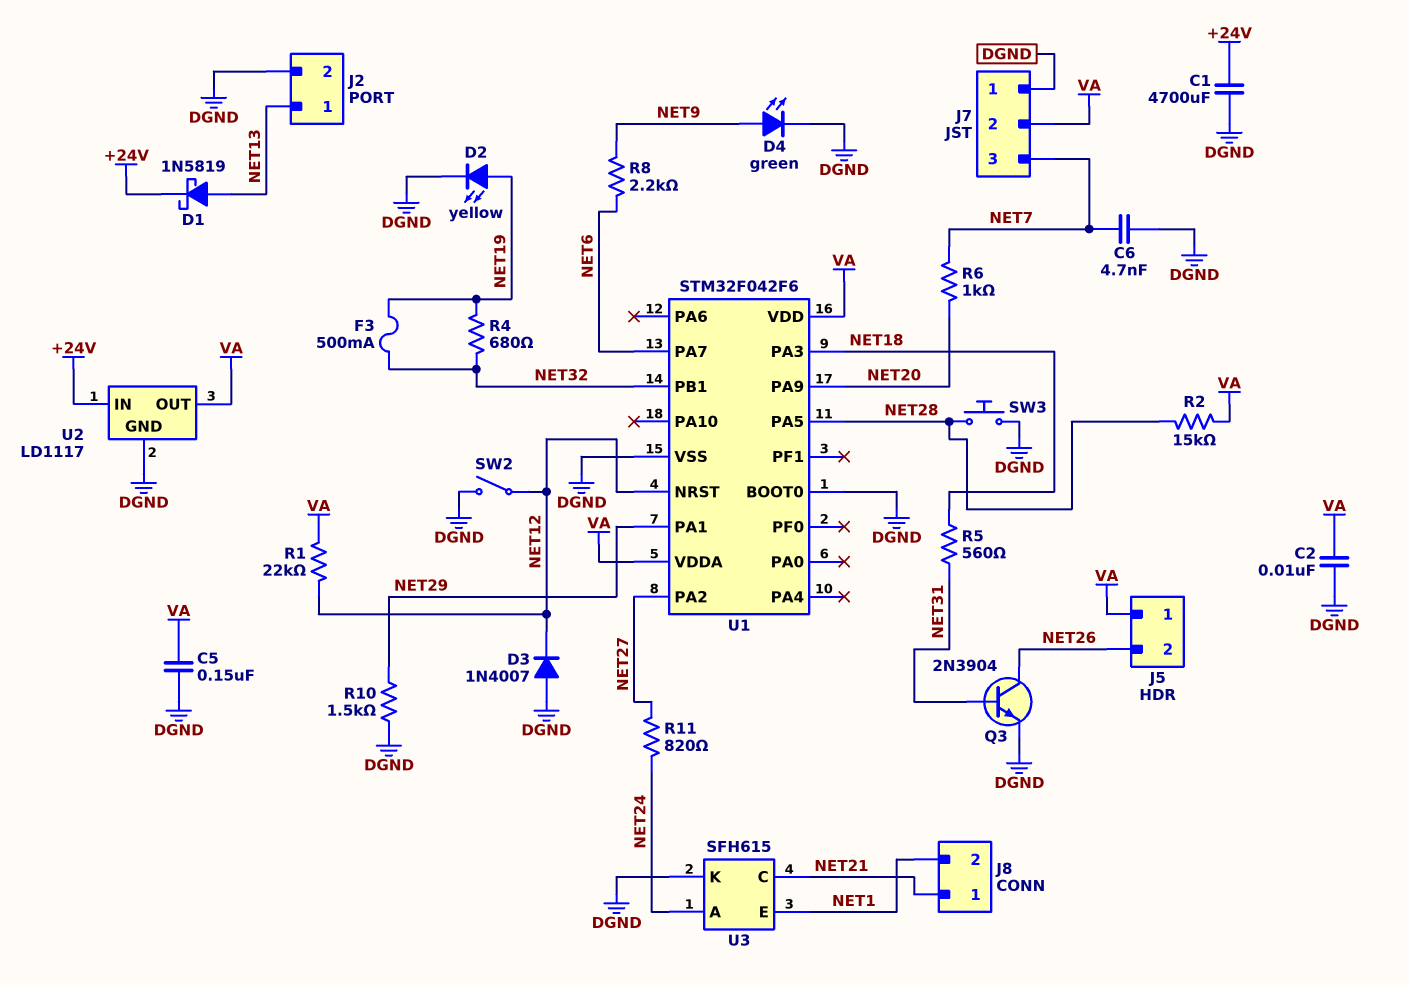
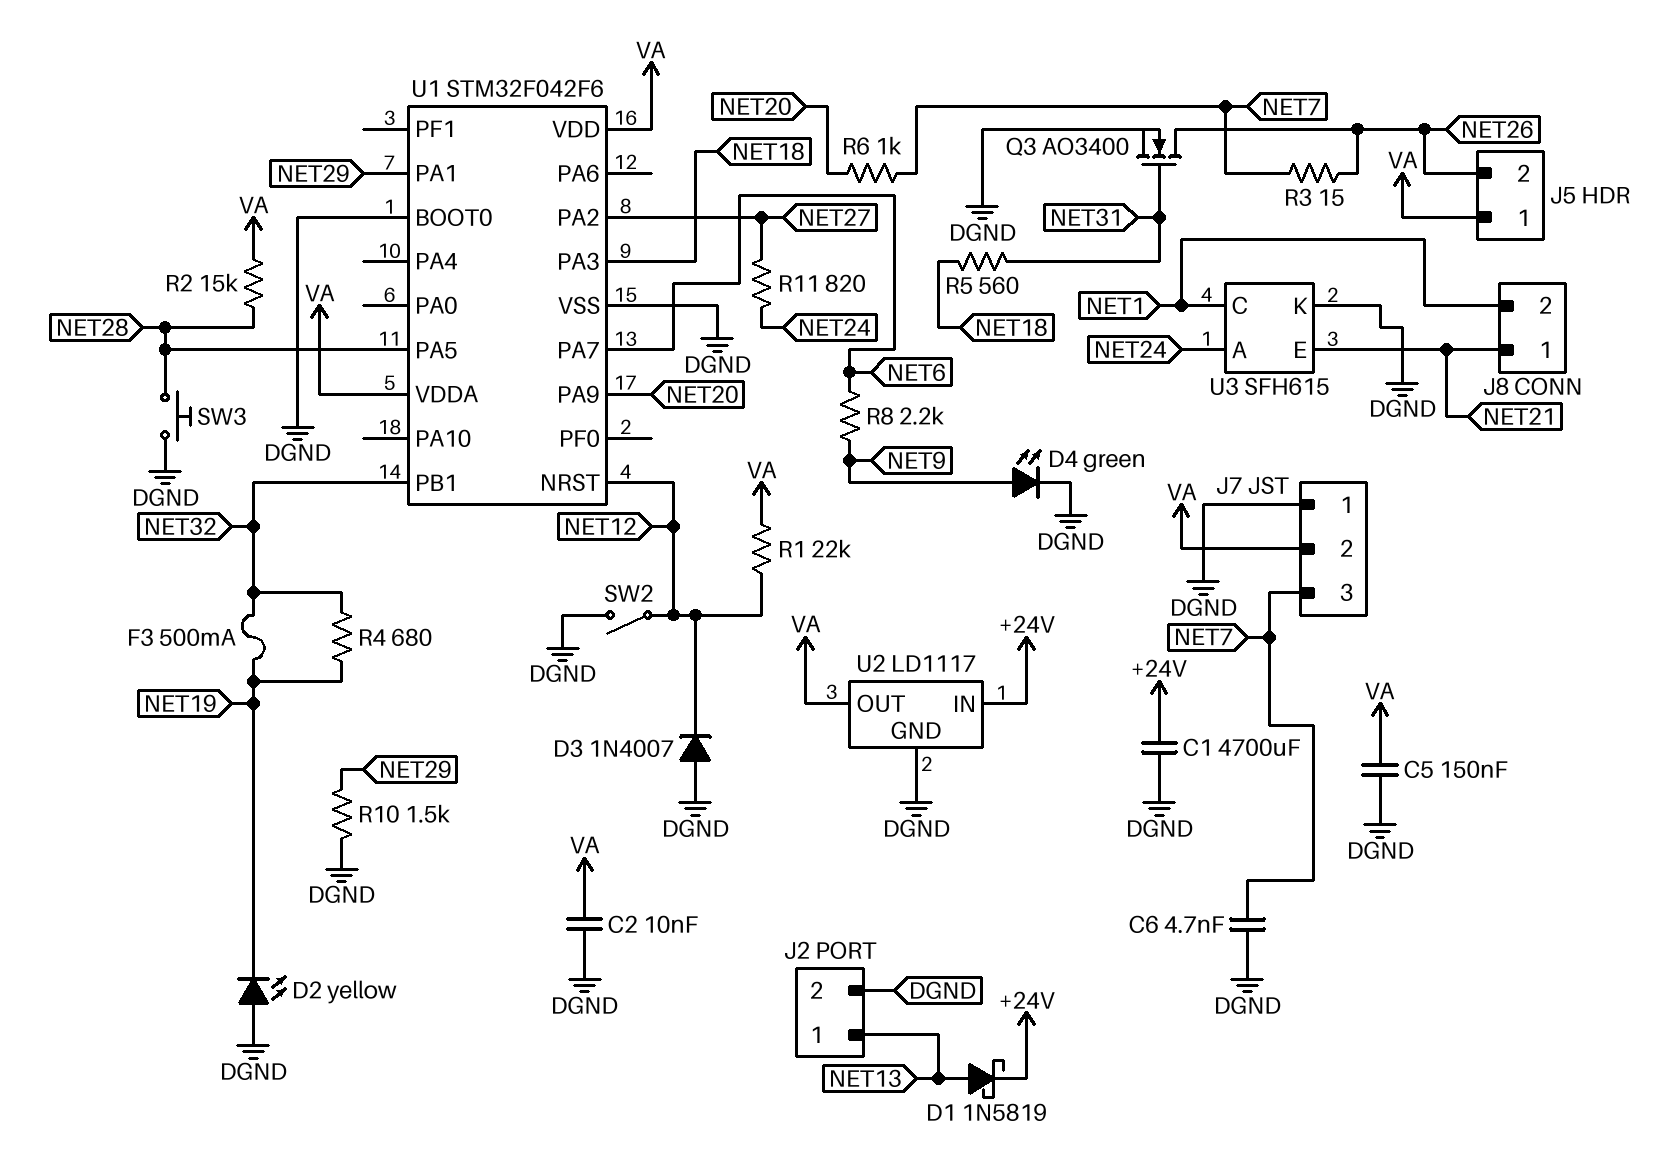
D2: LED yellow (A NET19, K DGND) -> LED yellow (A DGND, K NET19)
Q3: NPN 2N3904 (B NET31, C NET26, E DGND) -> NMOS AO3400 (G NET31, D NET26, S DGND)
R3: none -> 15 (NET7, NET26)
U3 pin C: NET21 -> NET1
U3 pin E: NET1 -> NET21

